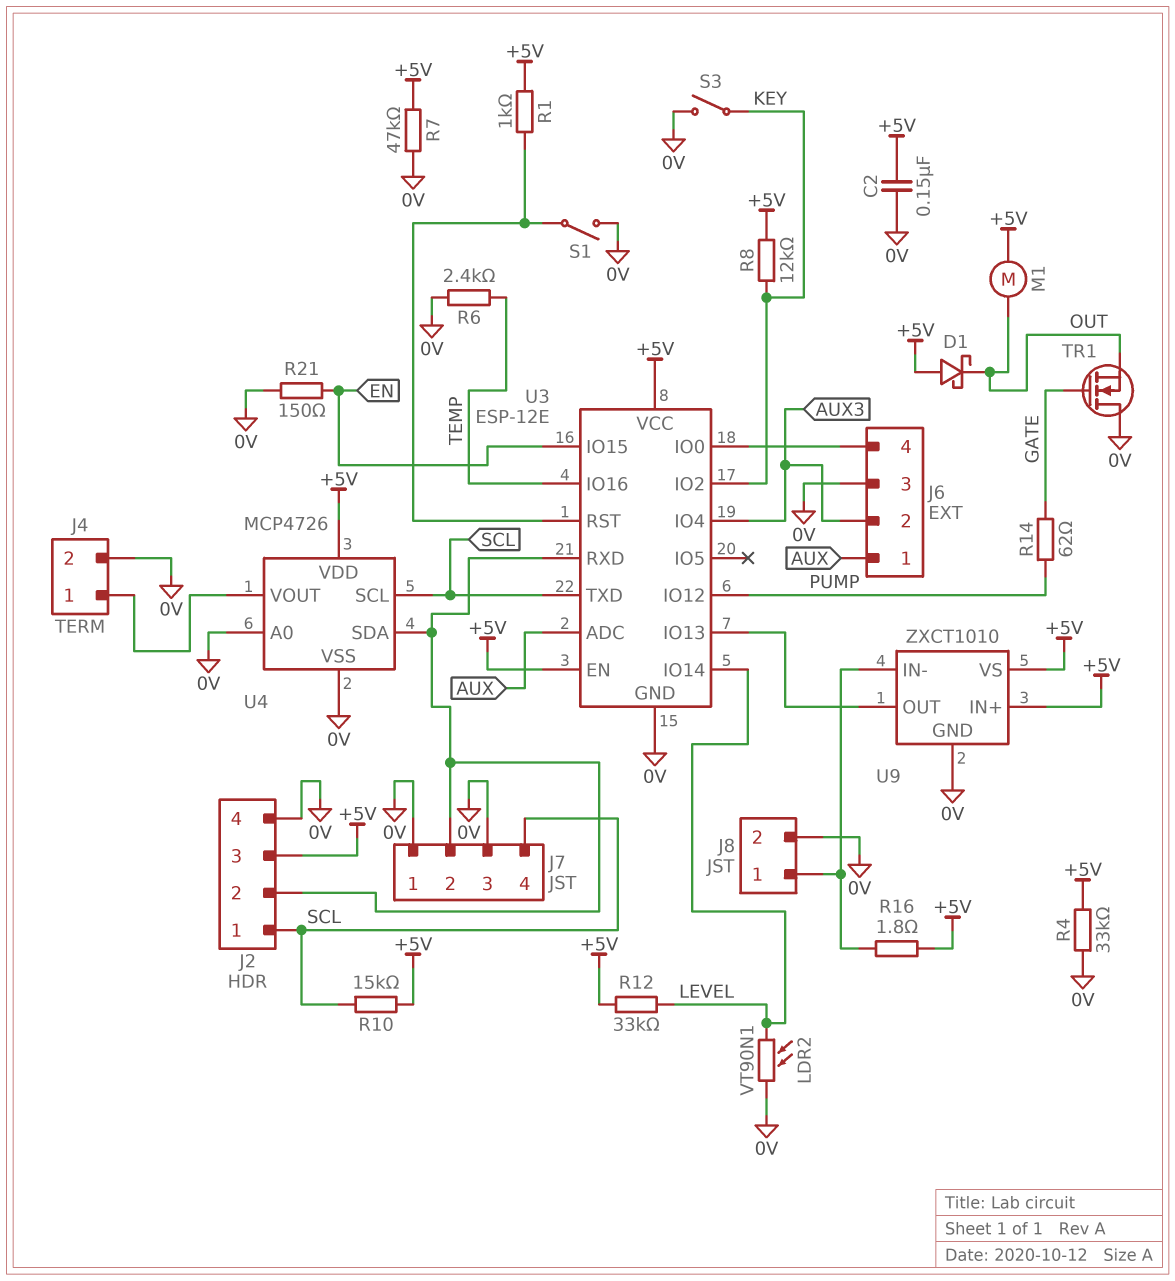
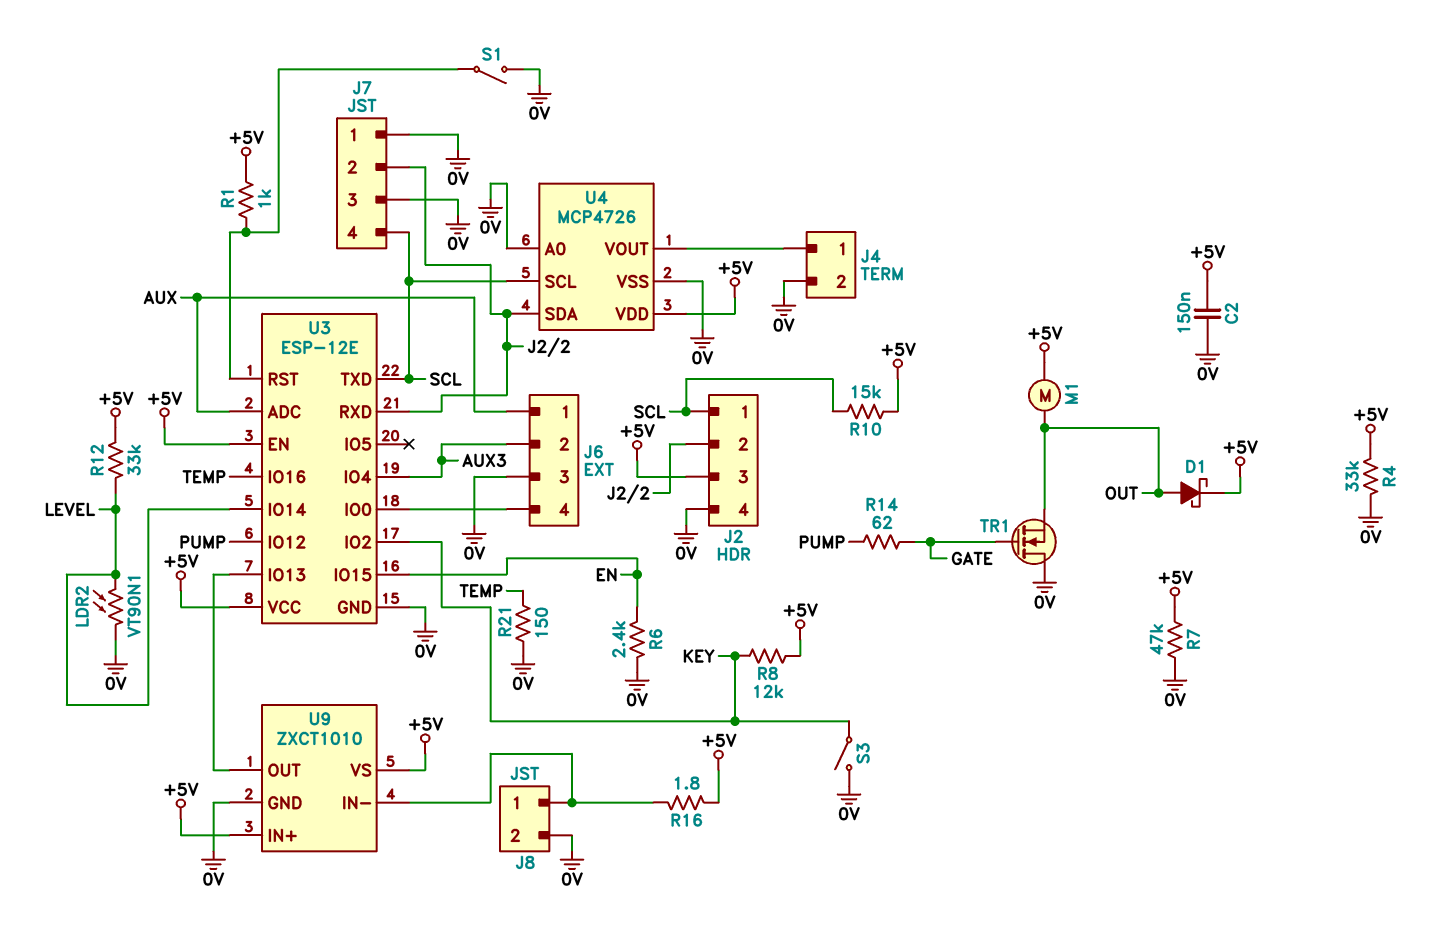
D1: schottky (A +5V, K OUT) -> schottky (A OUT, K +5V)
R6: 2.4k (0V, TEMP) -> 2.4k (0V, EN)
R21: 150 (0V, EN) -> 150 (0V, TEMP)

